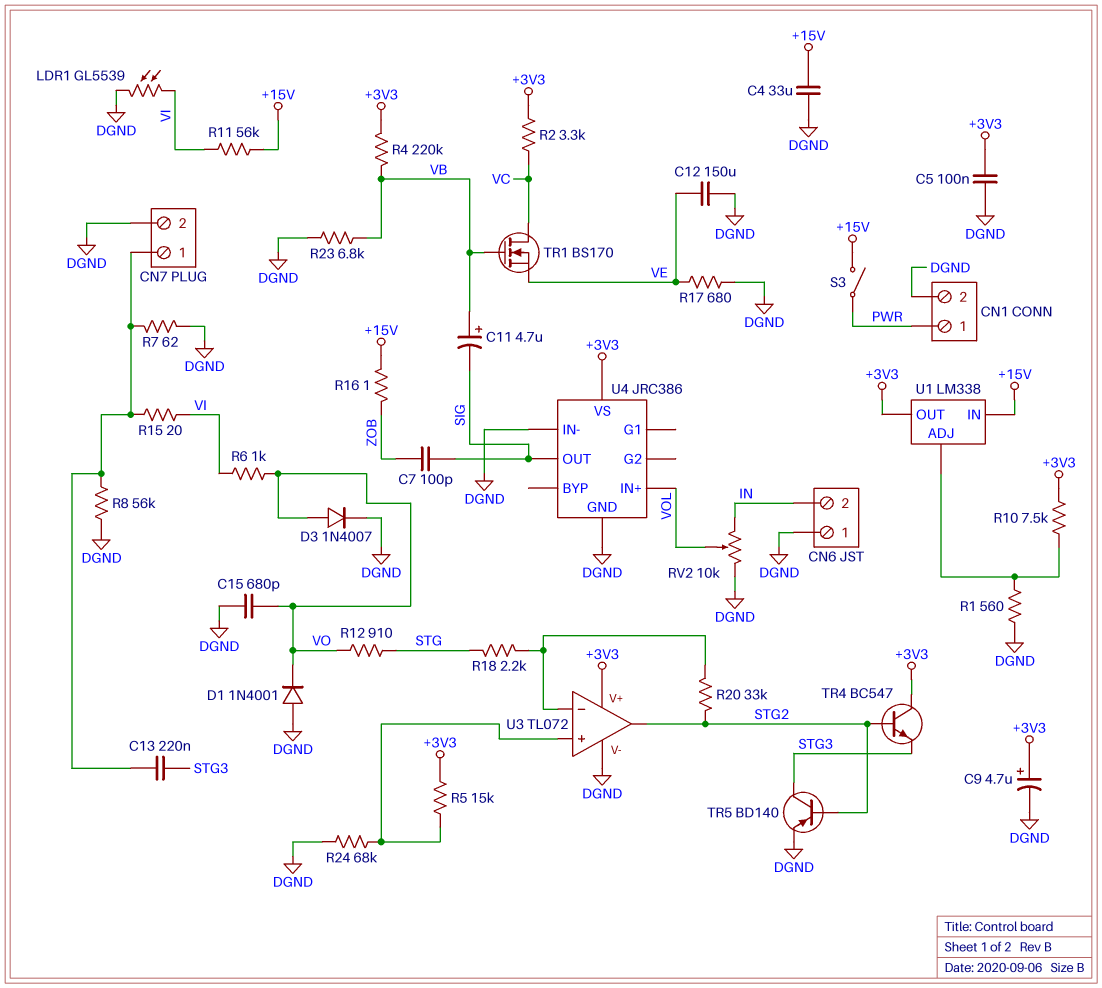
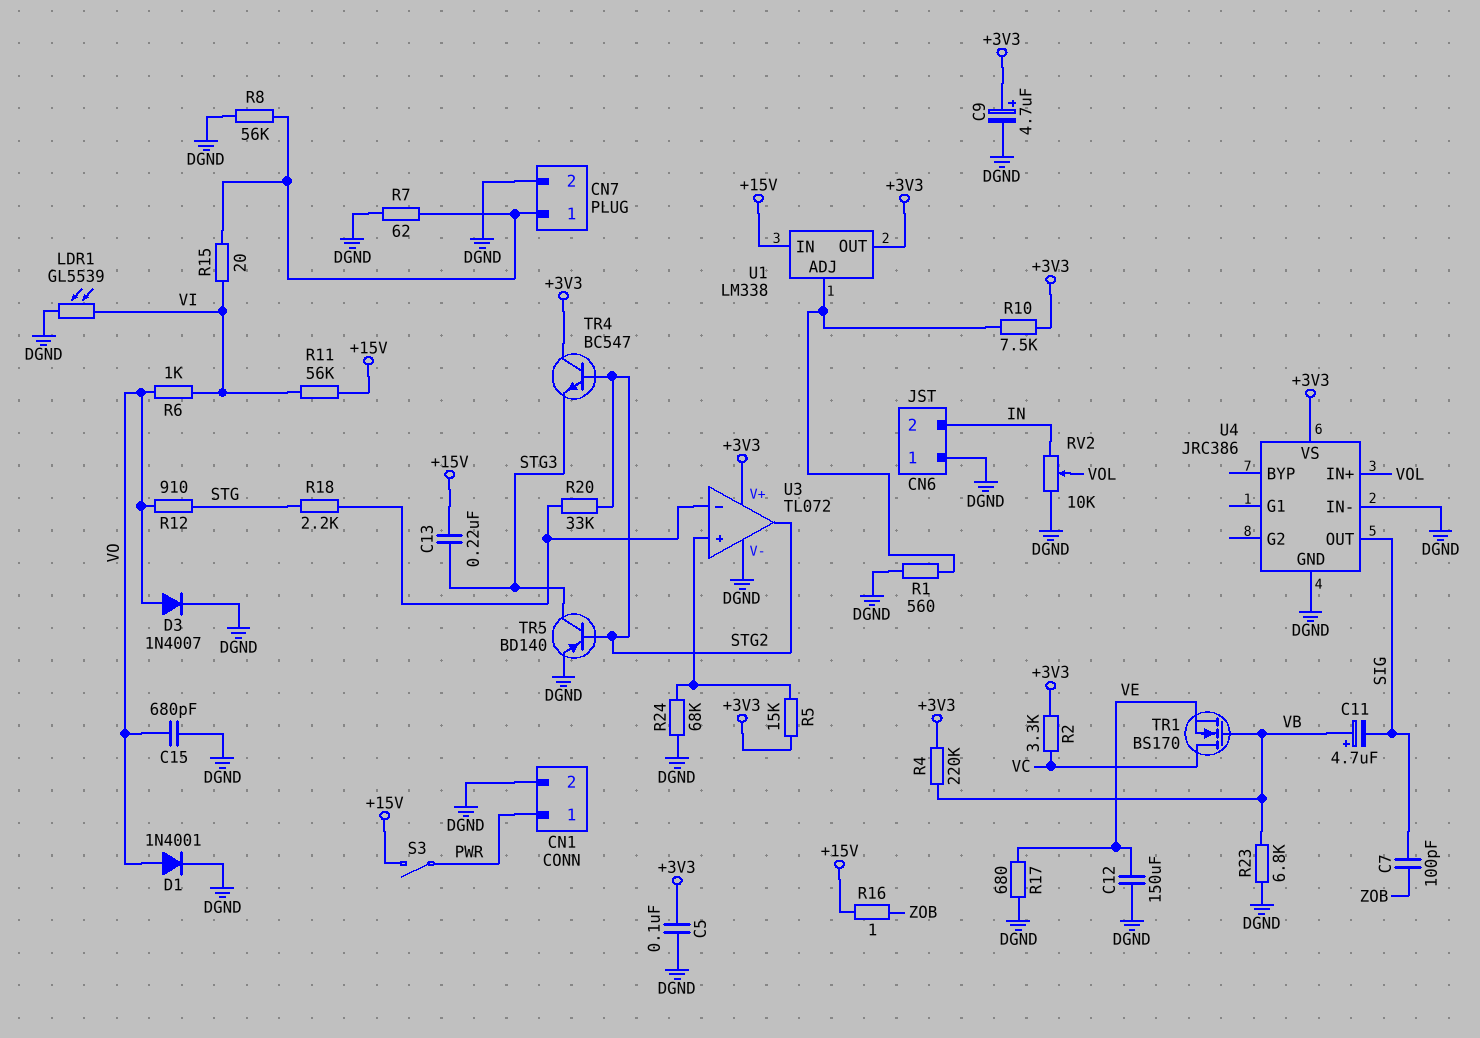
C4: 33uF (+15V, DGND) -> none
C13: 220nF (CN7/1, STG3) -> 220nF (+15V, STG3)
D1: diode 1N4001 (A DGND, K VO) -> diode 1N4001 (A VO, K DGND)

